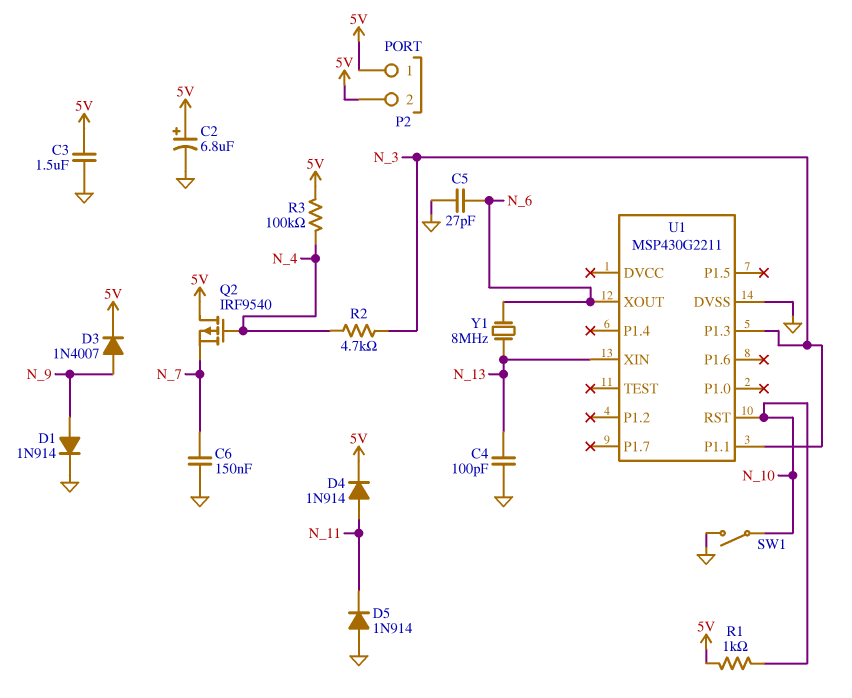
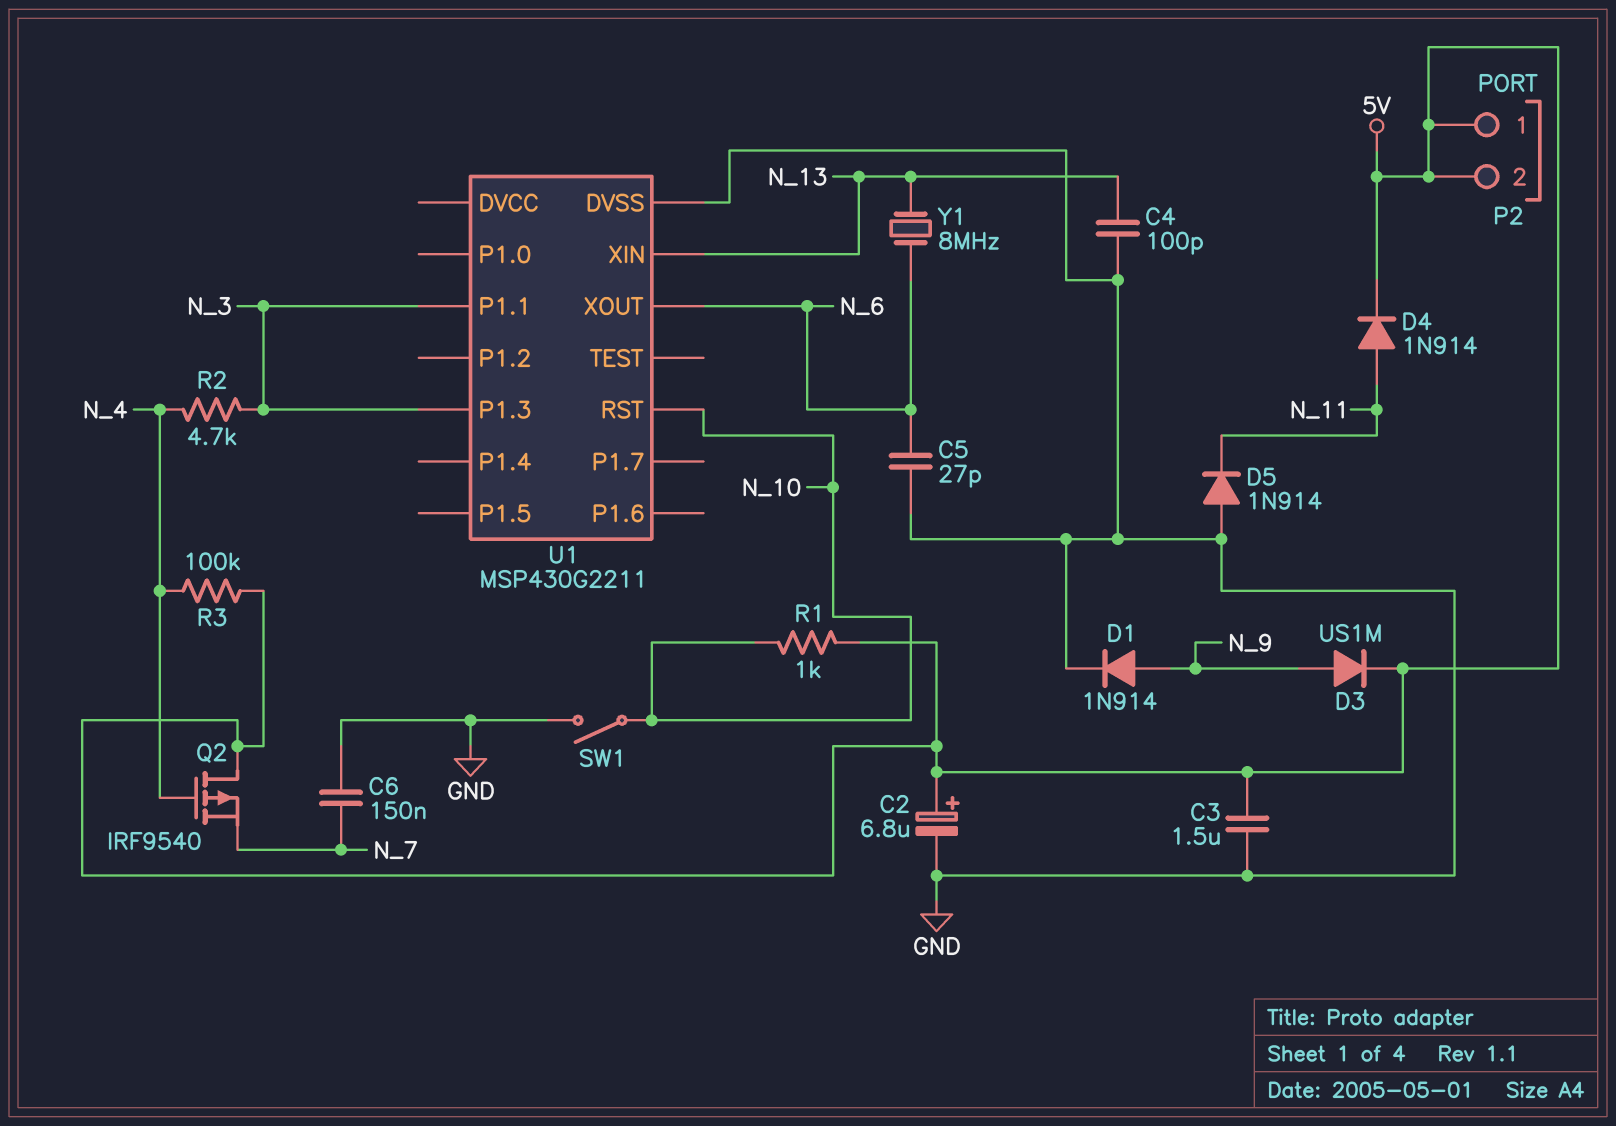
D3: diode 1N4007 (A N_9, K 5V) -> diode US1M (A N_9, K 5V)

